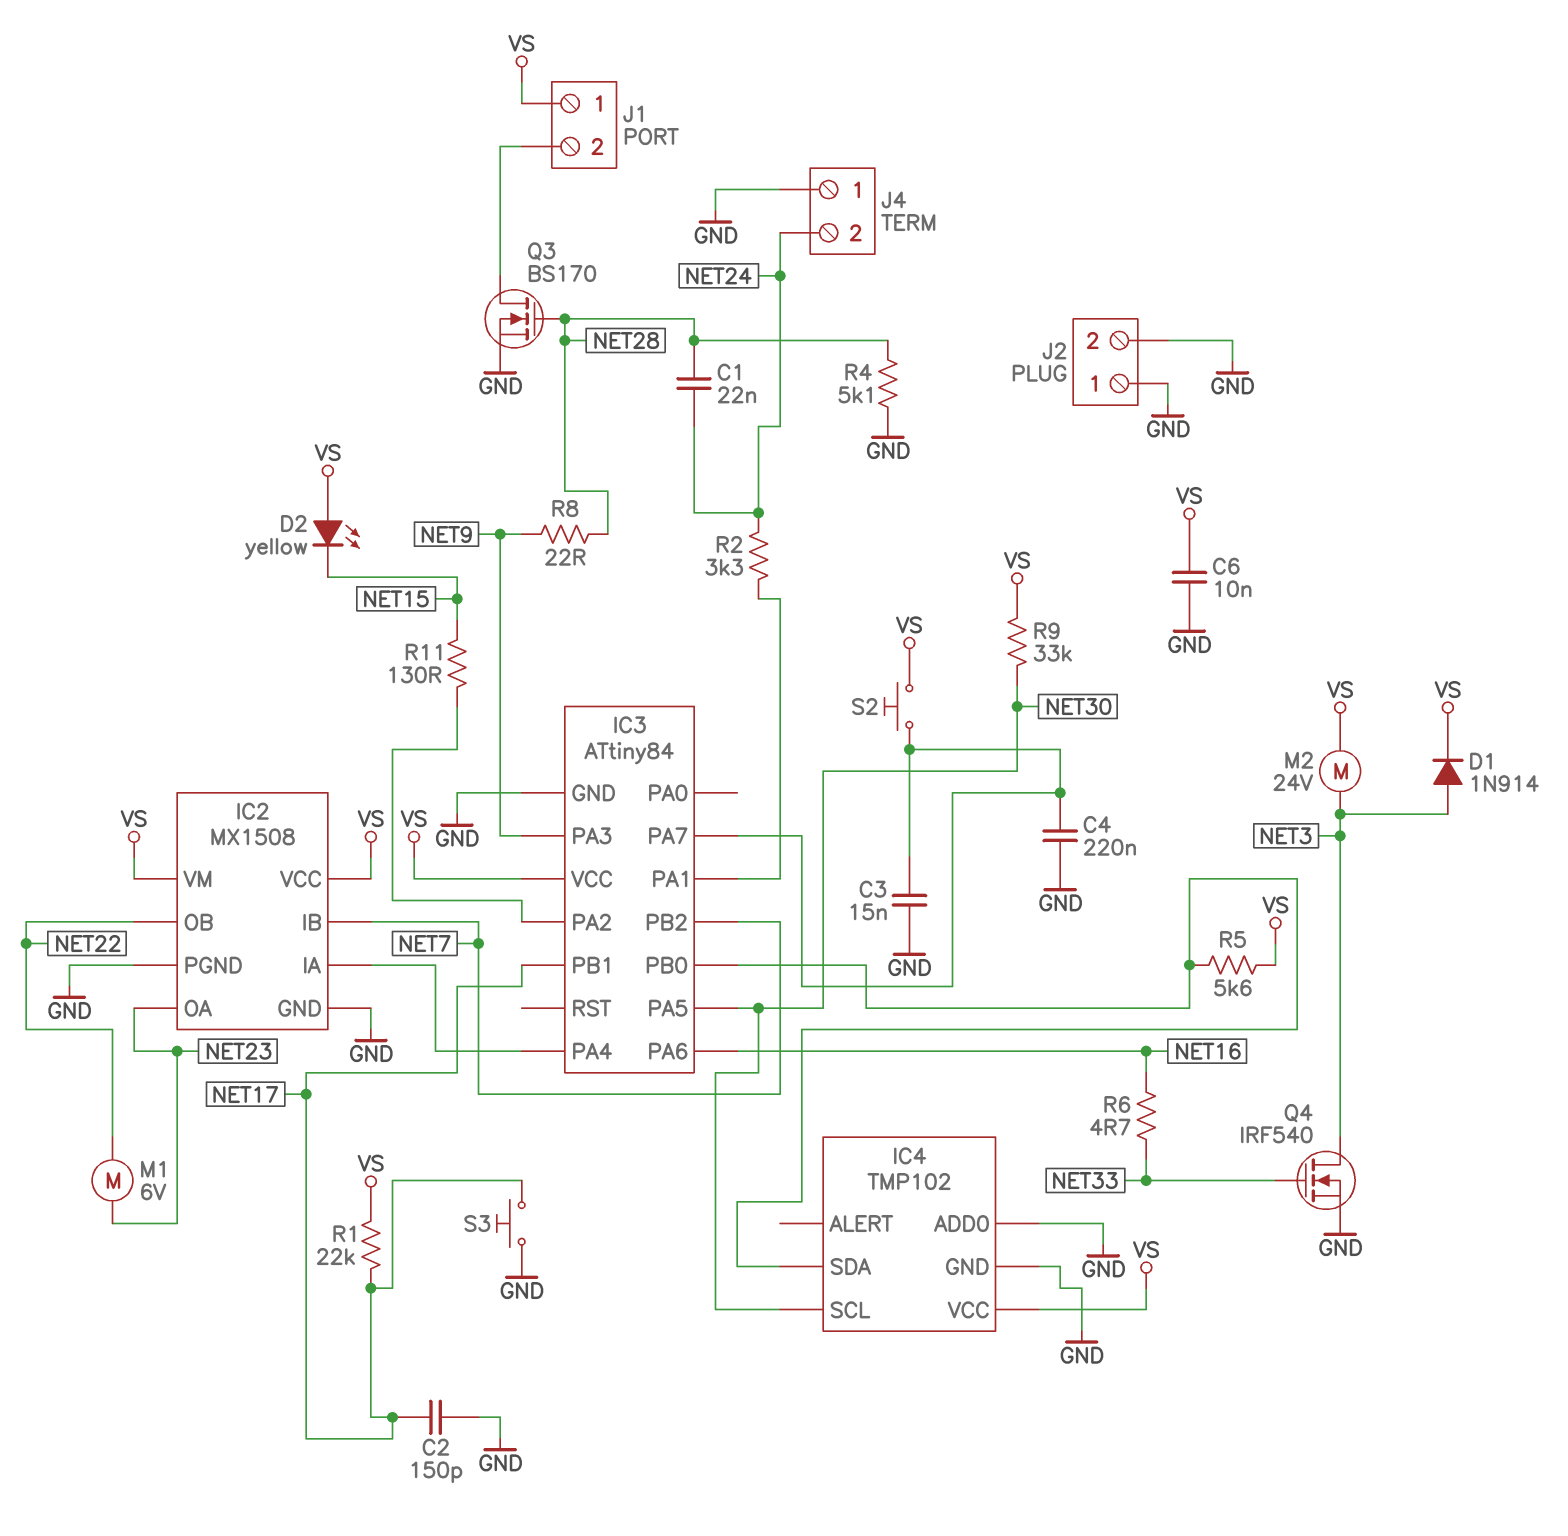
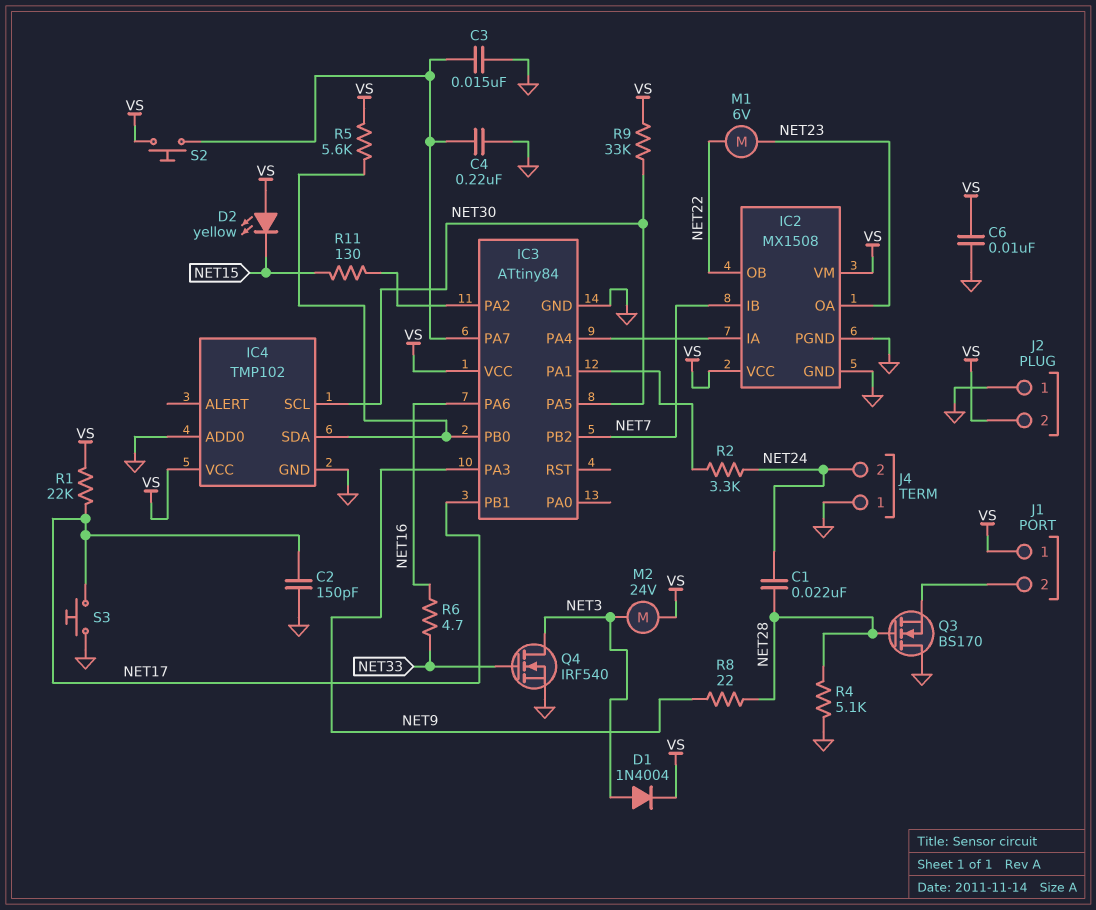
D1: diode 1N914 (A NET3, K VS) -> diode 1N4004 (A NET3, K VS)
J2 pin 2: GND -> VS
Q3: NMOS BS170 (G NET28, D J1/2, S GND) -> NMOS BS170 (G NET28, D GND, S J1/2)

